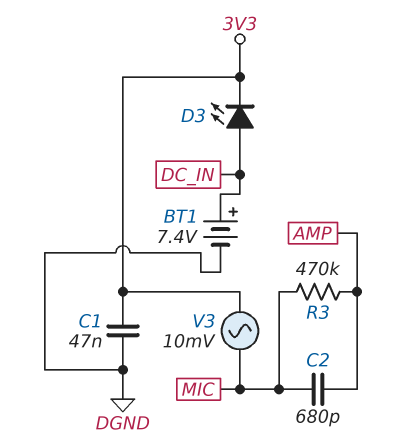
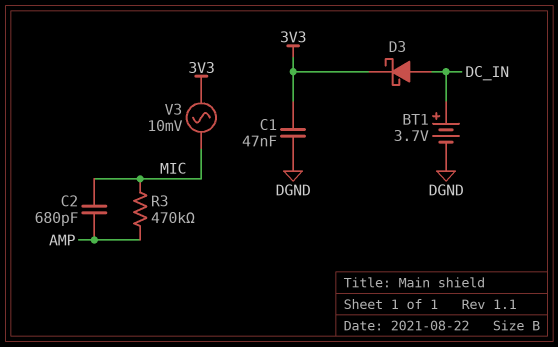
BT1: 7.4V (plus DC_IN, minus DGND) -> 3.7V (plus DC_IN, minus DGND)
D3: LED (A DC_IN, K 3V3) -> schottky (A DC_IN, K 3V3)

